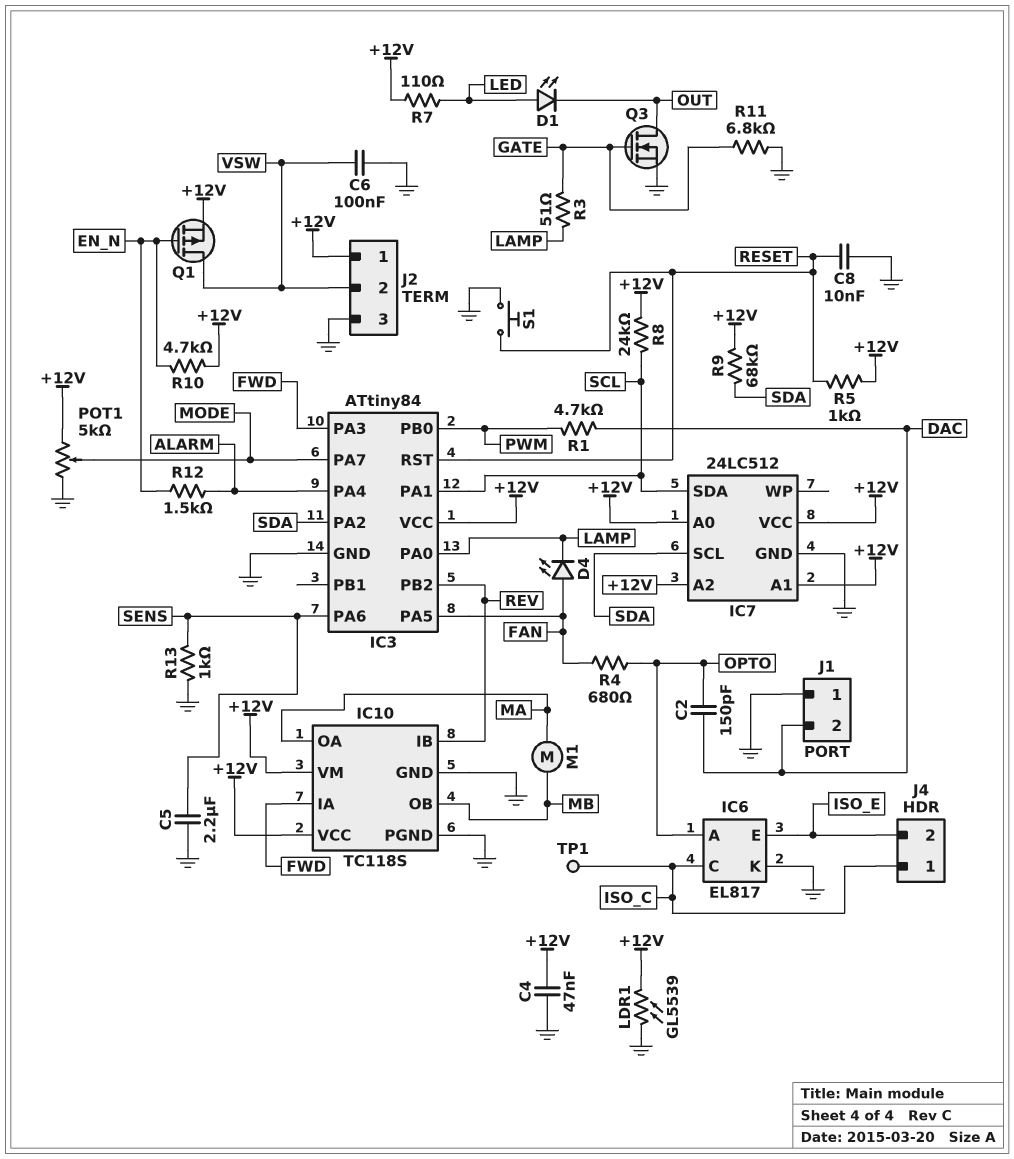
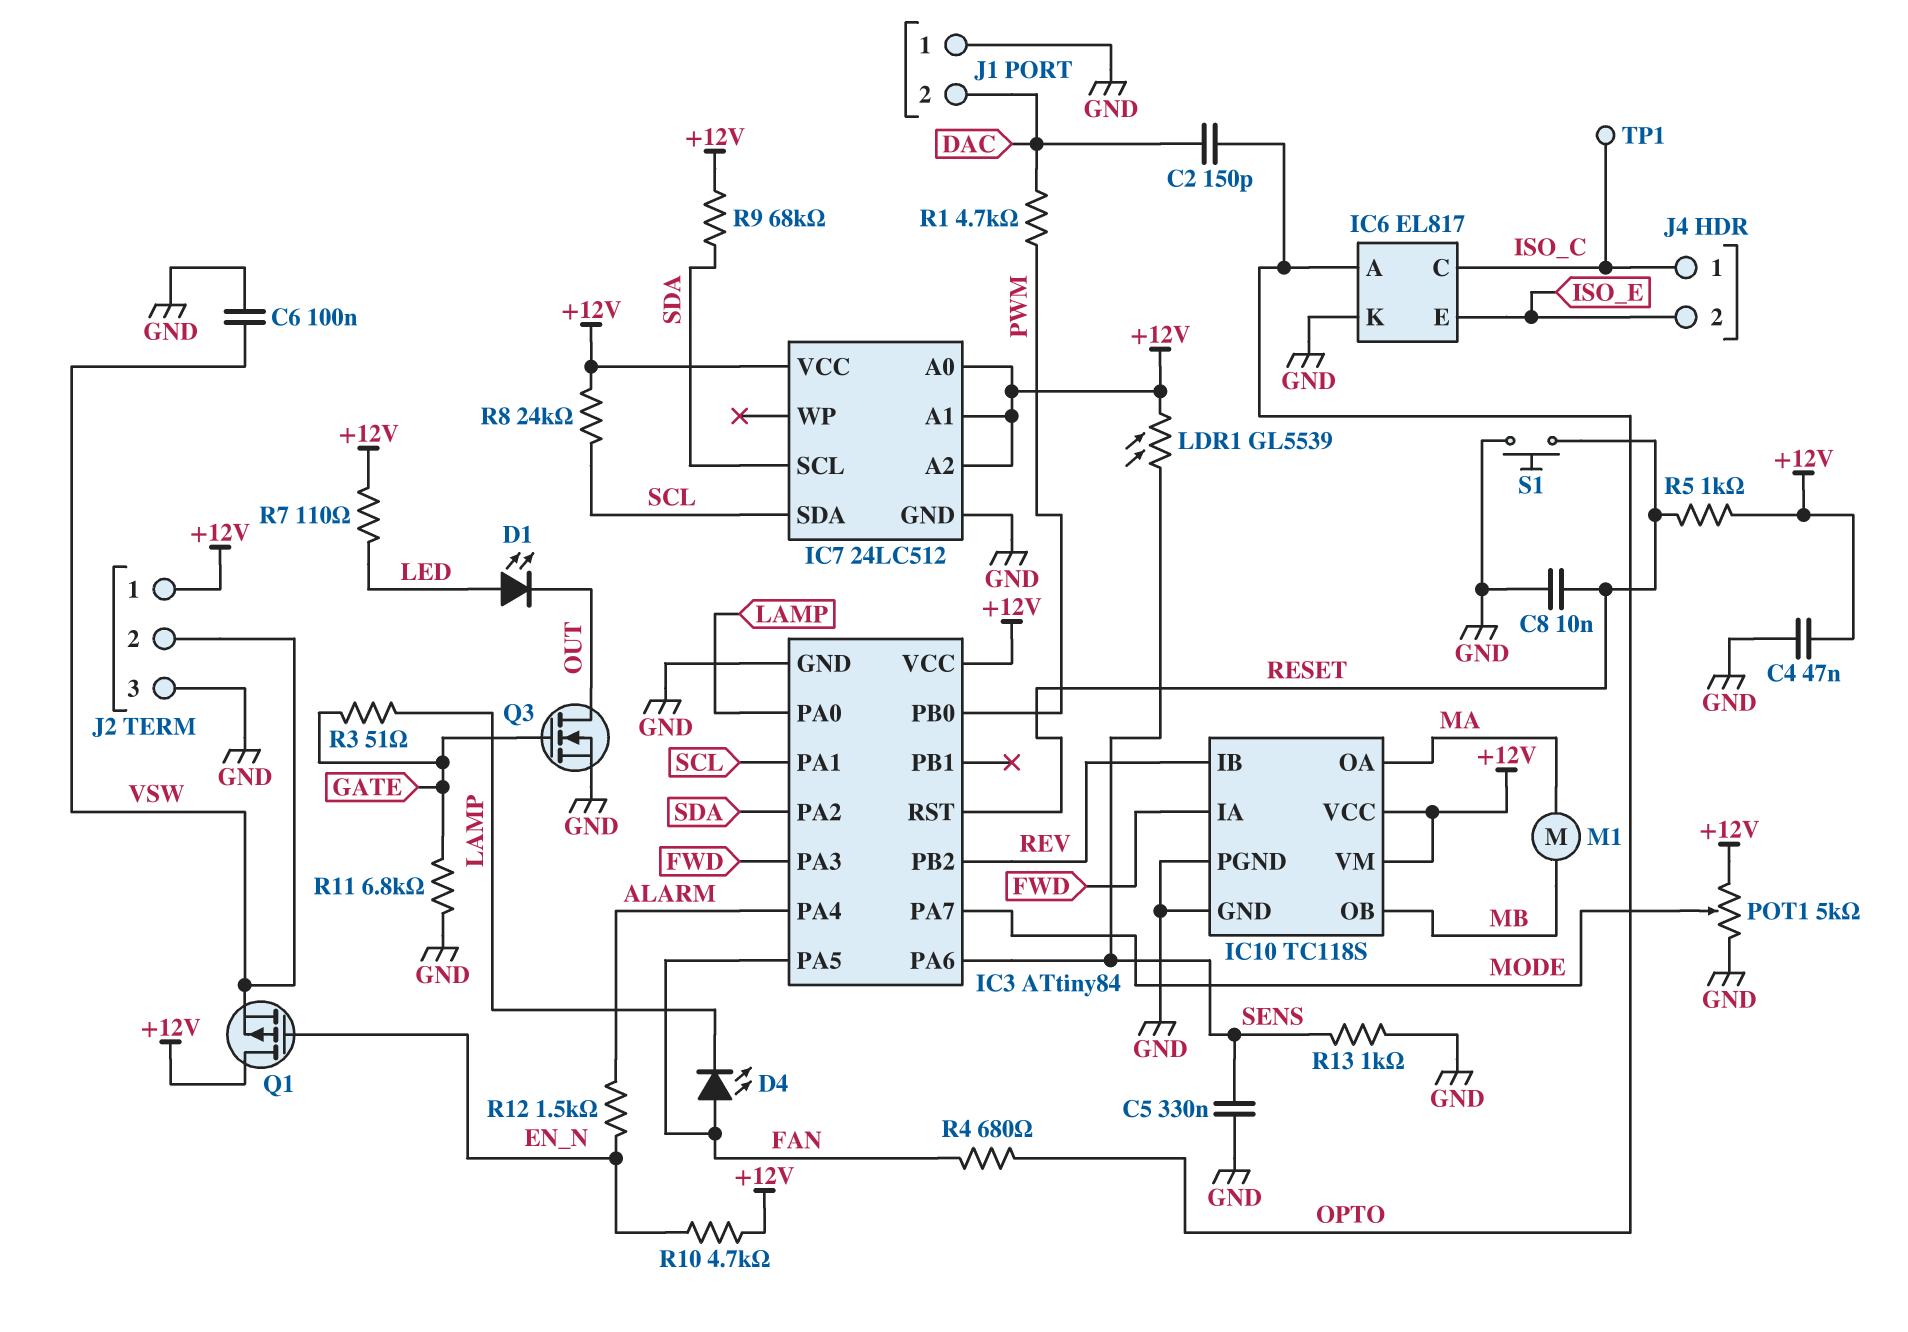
C5: 2.2uF (GND, SENS) -> 330nF (GND, SENS)
LDR1: GL5539 (+12V, GND) -> GL5539 (+12V, SENS)
Q1: PMOS (G EN_N, D VSW, S +12V) -> PMOS (G EN_N, D +12V, S VSW)

